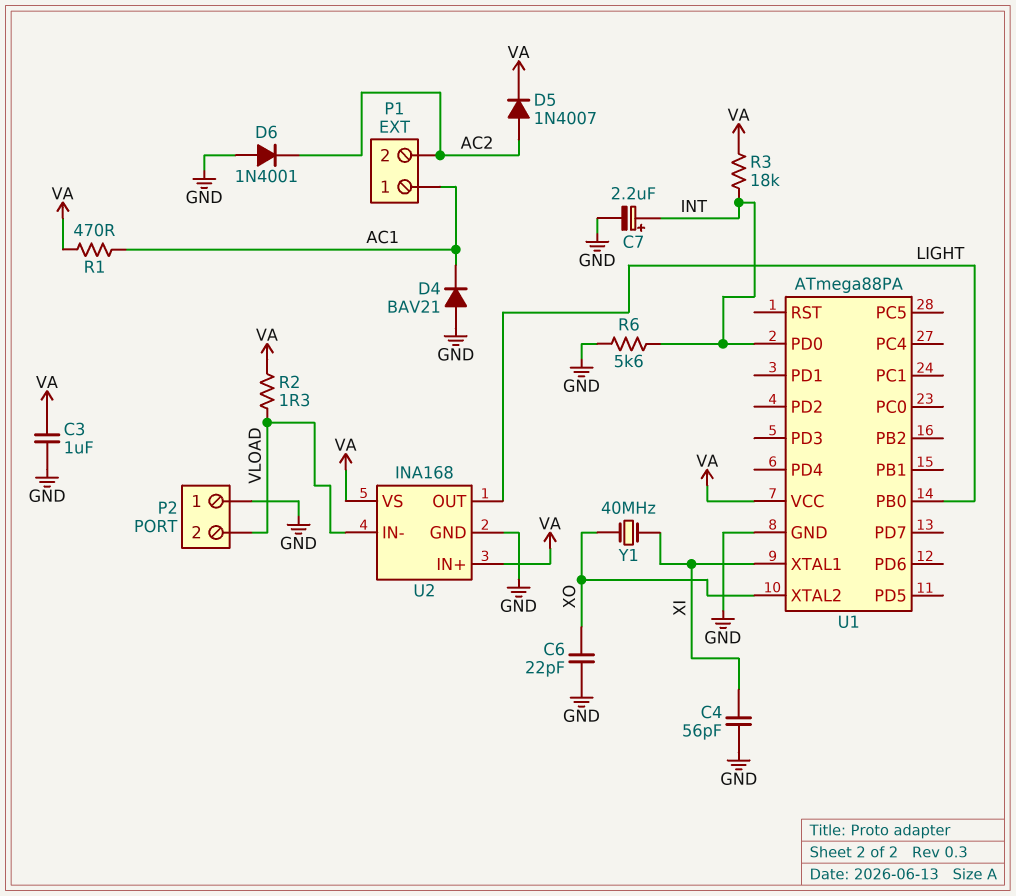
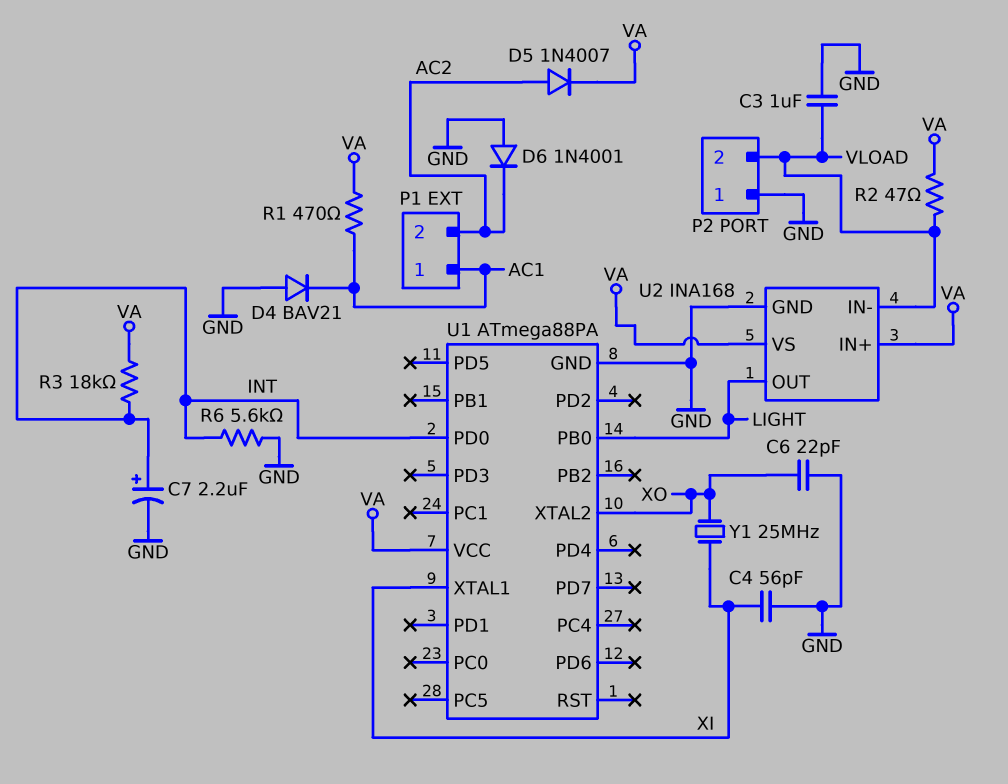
C3: 1uF (GND, VA) -> 1uF (GND, VLOAD)
R2: 1.3 (VA, VLOAD) -> 47 (VA, VLOAD)
Y1: 40MHz (XI, XO) -> 25MHz (XI, XO)

